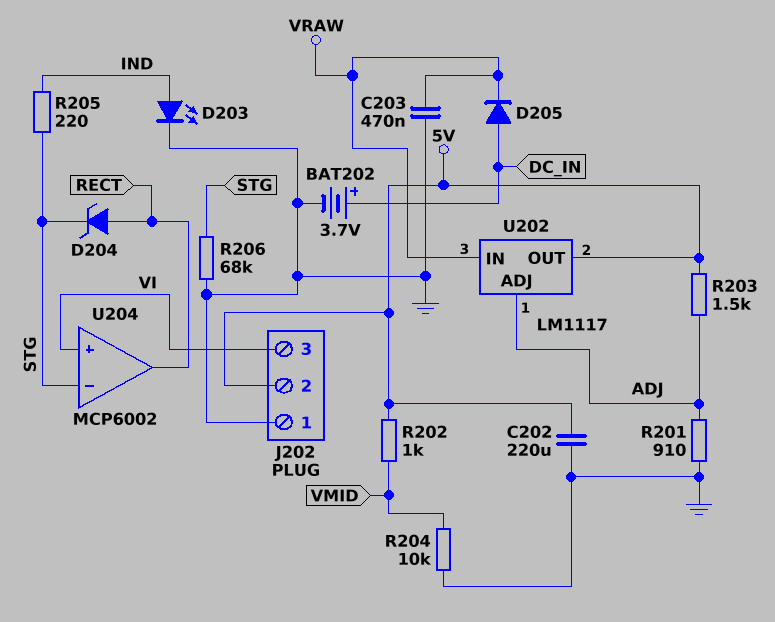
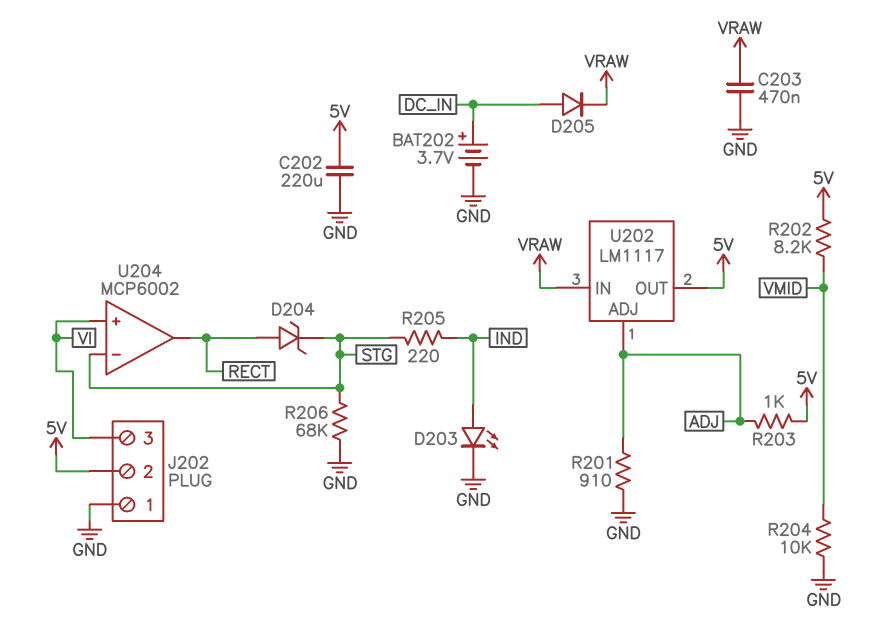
R202: 1k (5V, VMID) -> 8.2k (5V, VMID)
R203: 1.5k (5V, ADJ) -> 1k (5V, ADJ)

